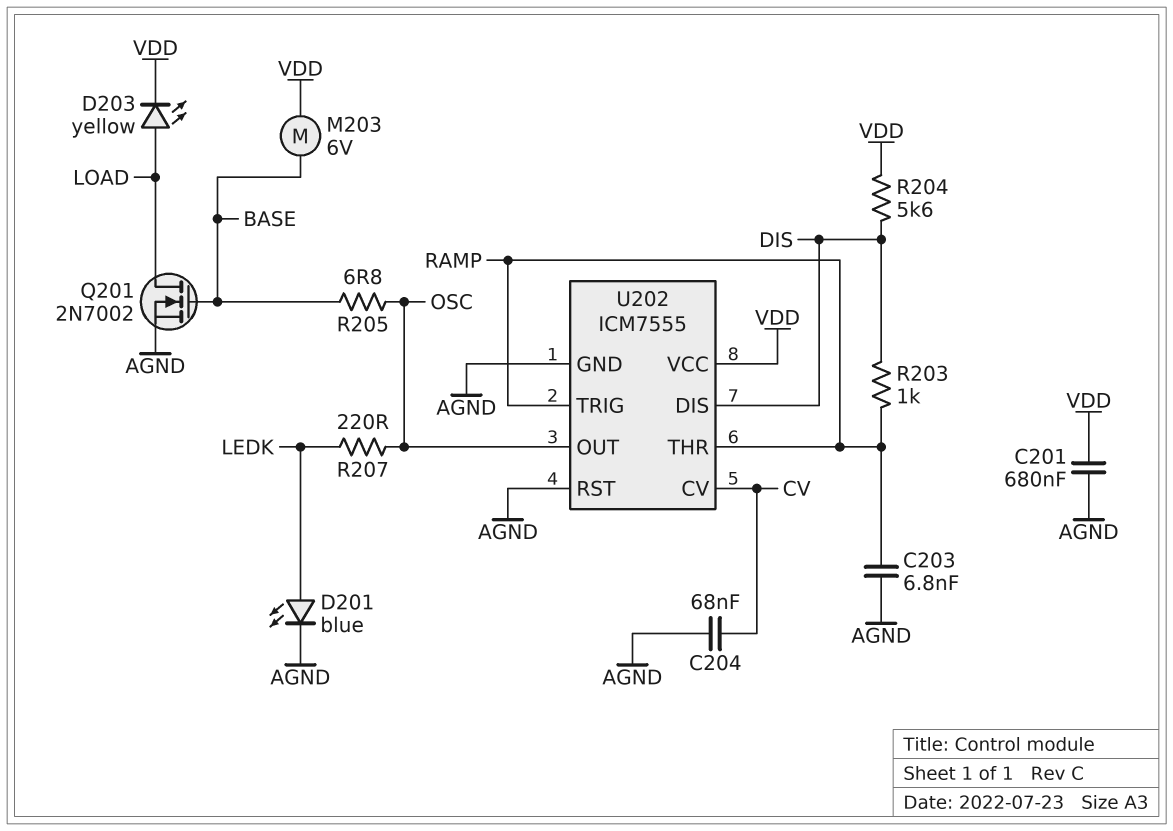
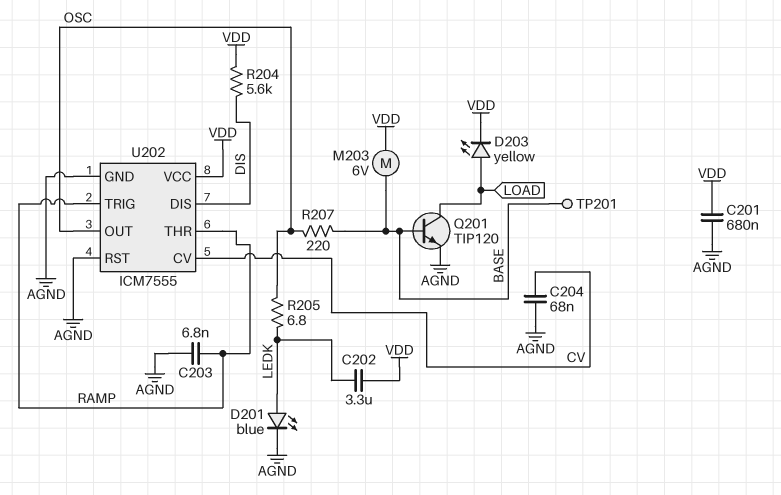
C202: none -> 3.3uF (LEDK, VDD)
Q201: NMOS 2N7002 (G BASE, D LOAD, S AGND) -> NPN TIP120 (B BASE, C LOAD, E AGND)
R203: 1k (DIS, RAMP) -> none
R205: 6.8 (BASE, OSC) -> 6.8 (LEDK, OSC)
R207: 220 (LEDK, OSC) -> 220 (BASE, OSC)
TP201: none -> test point (BASE)

